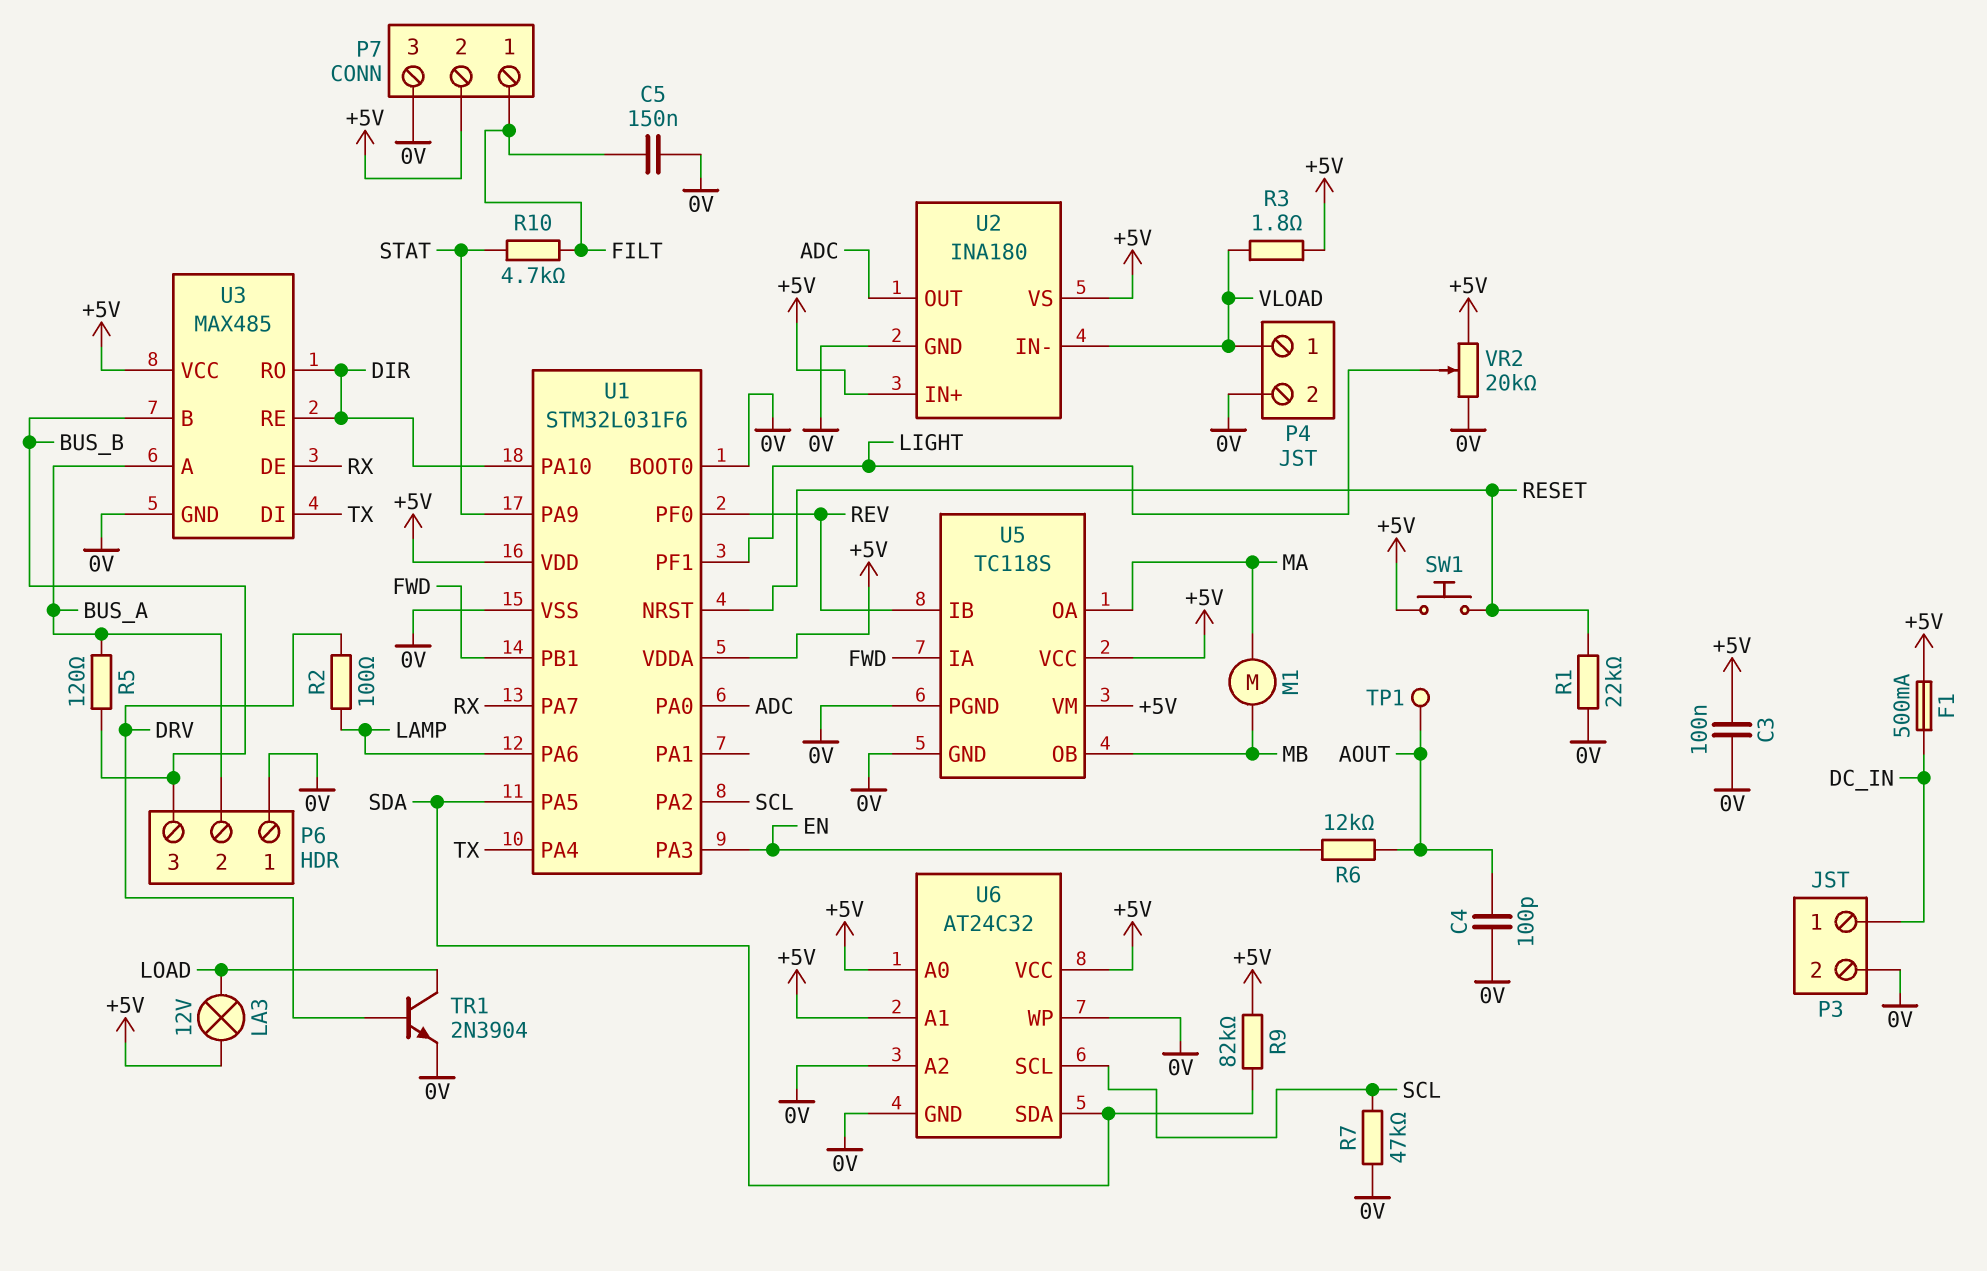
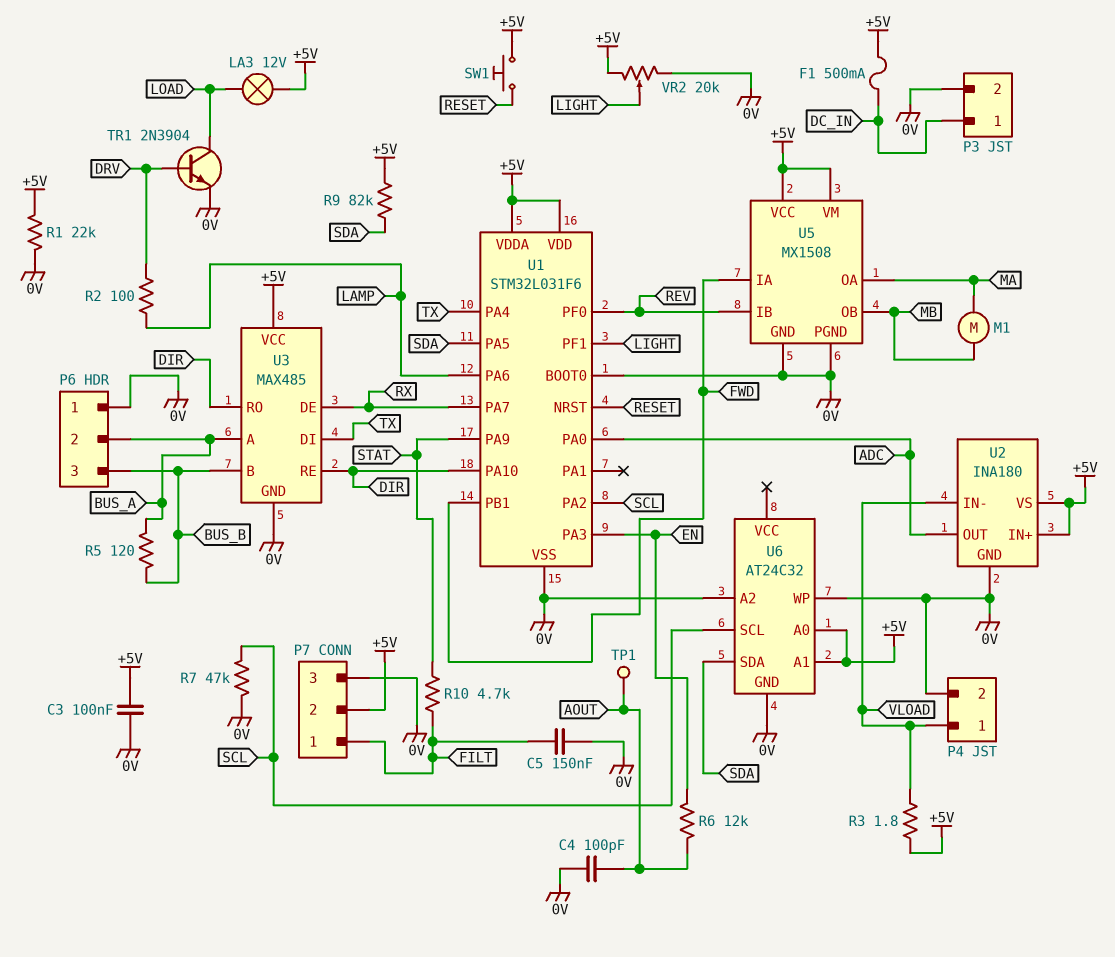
R1: 22k (0V, RESET) -> 22k (+5V, 0V)
U5: TC118S -> MX1508
U6 pin VCC: +5V -> none

